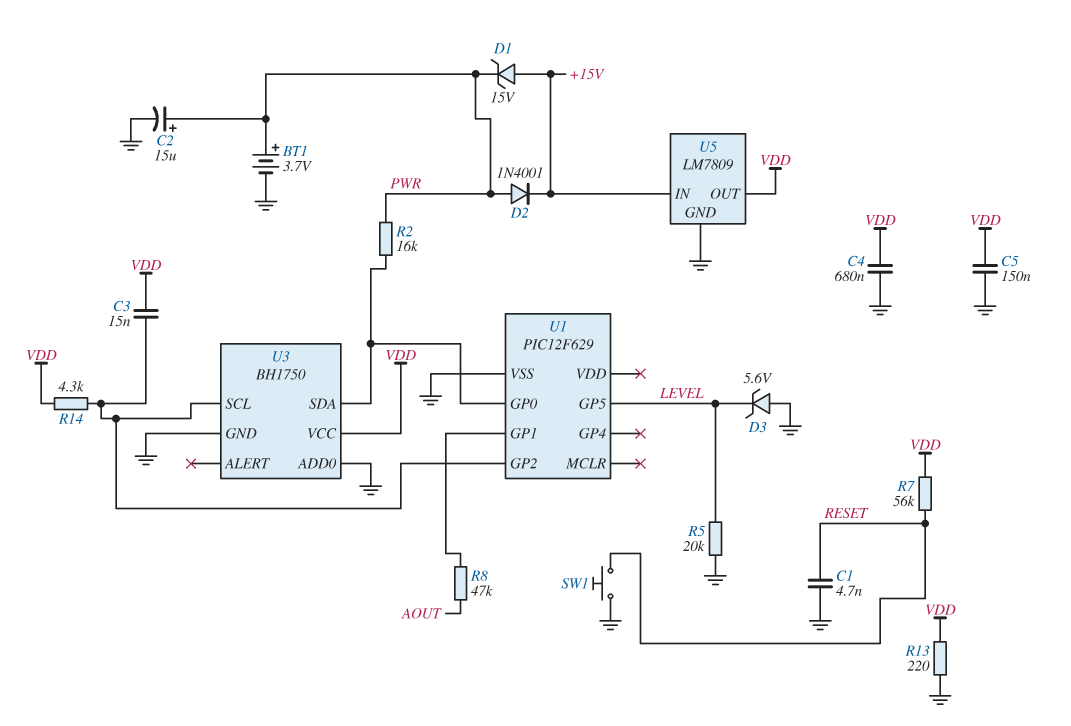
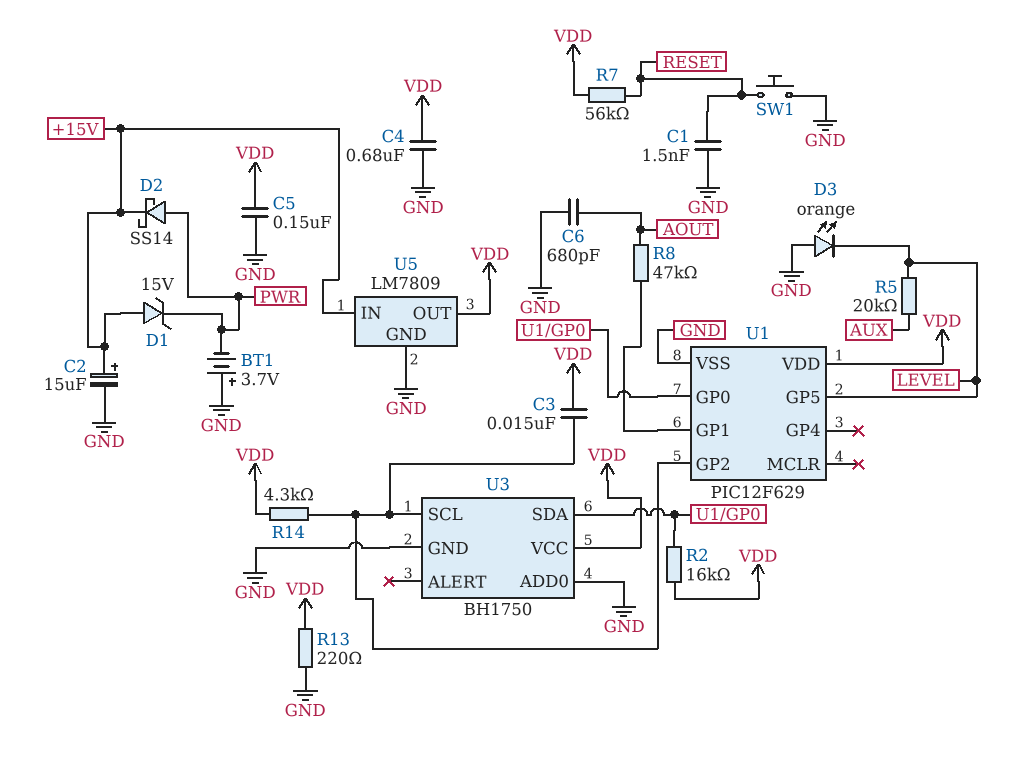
BT1: 3.7V (plus PWR, minus GND) -> 3.7V (plus GND, minus PWR)
C1: 4.7nF (GND, RESET) -> 1.5nF (GND, RESET)
C2: 15uF (plus PWR, minus GND) -> 15uF (plus +15V, minus GND)
C6: none -> 680pF (AOUT, GND)
D2: diode 1N4001 (A PWR, K +15V) -> schottky SS14 (A PWR, K +15V)
D3: zener 5.6V (A GND, K LEVEL) -> LED orange (A GND, K LEVEL)
R2: 16k (PWR, U1/GP0) -> 16k (U1/GP0, VDD)
R5: 20k (GND, LEVEL) -> 20k (AUX, LEVEL)
U1 pin VDD: none -> VDD

